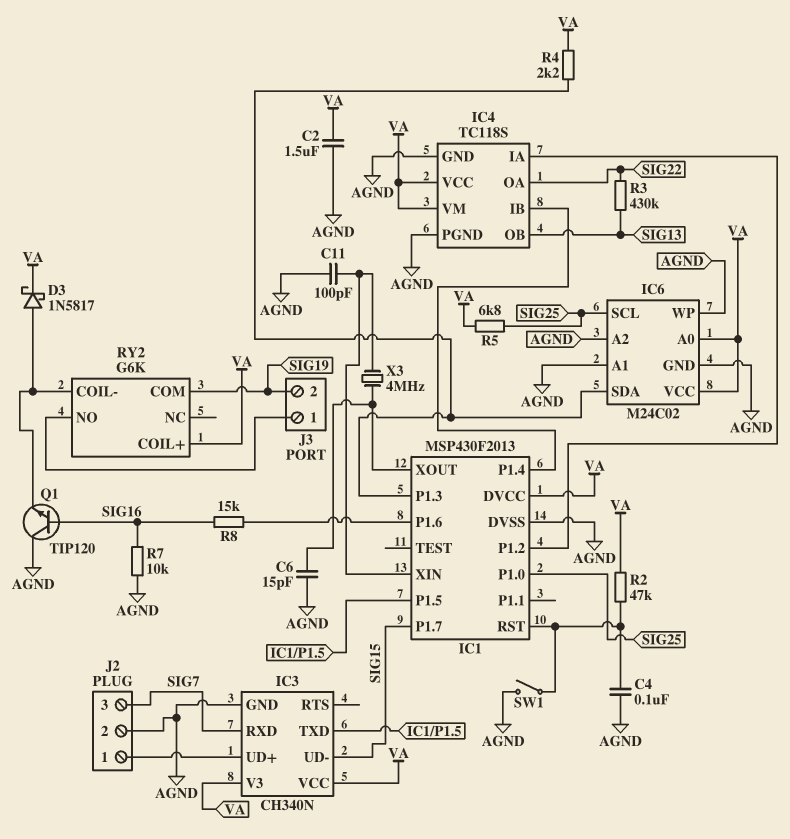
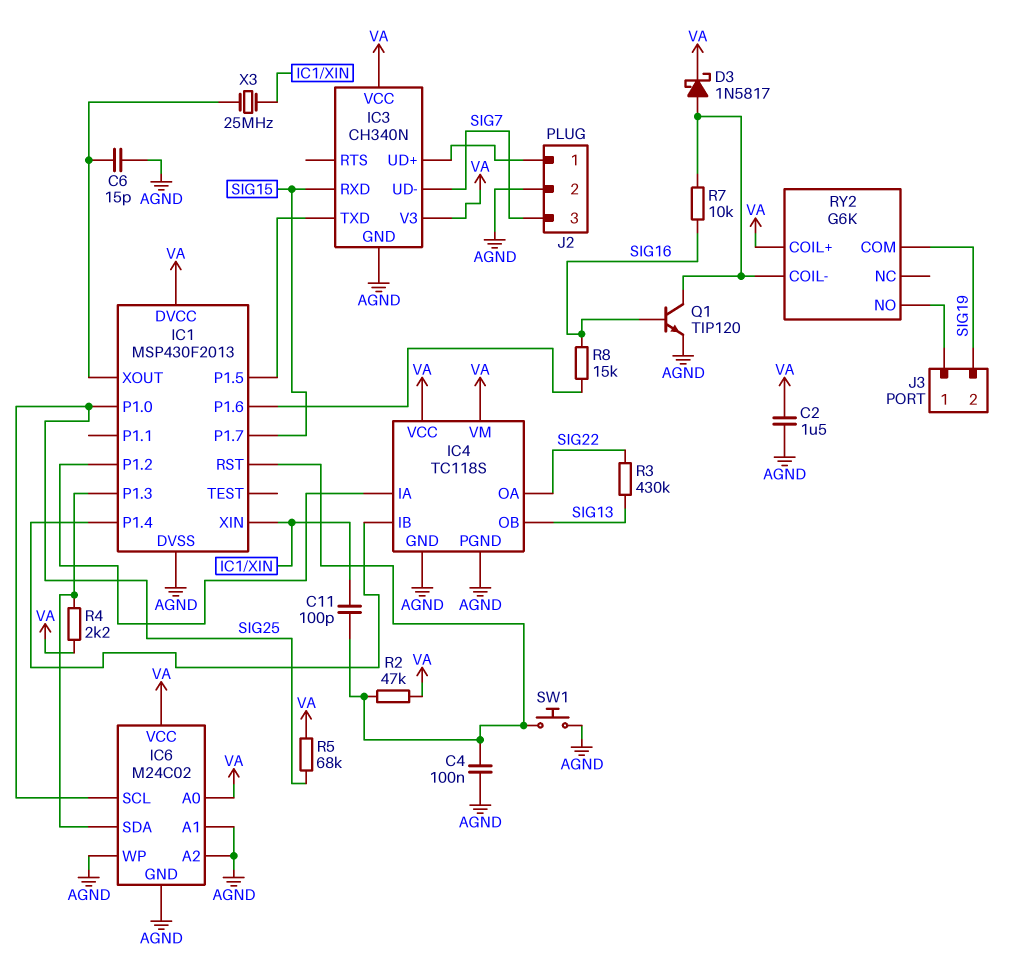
C11: 100pF (AGND, IC1/XIN) -> 100pF (IC1/RST, IC1/XIN)
IC3 pin RXD: SIG7 -> SIG15
IC3 pin UD-: SIG15 -> SIG7
Q1: NPN TIP120 (B SIG16, C AGND, E RY2/COIL-) -> NPN TIP120 (B SIG16, C RY2/COIL-, E AGND)
R5: 6.8k (SIG25, VA) -> 68k (SIG25, VA)
R7: 10k (AGND, SIG16) -> 10k (RY2/COIL-, SIG16)
SW1: switch (AGND, IC1/RST) -> button (AGND, IC1/RST)
X3: 4MHz (IC1/XIN, IC1/XOUT) -> 25MHz (IC1/XIN, IC1/XOUT)

